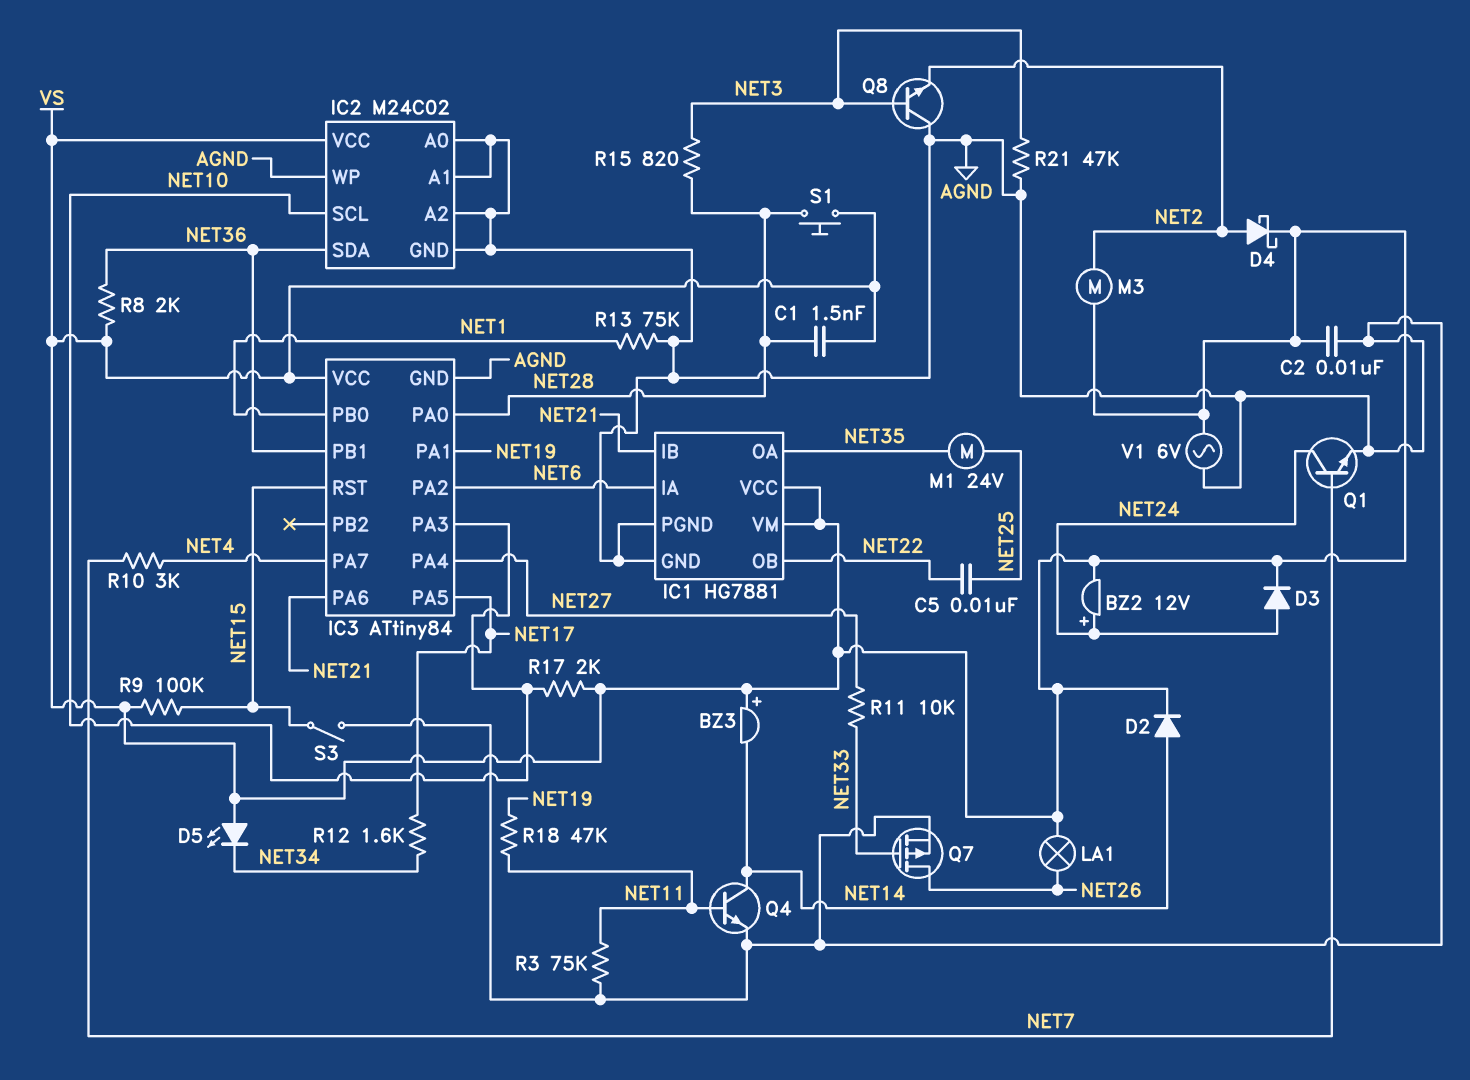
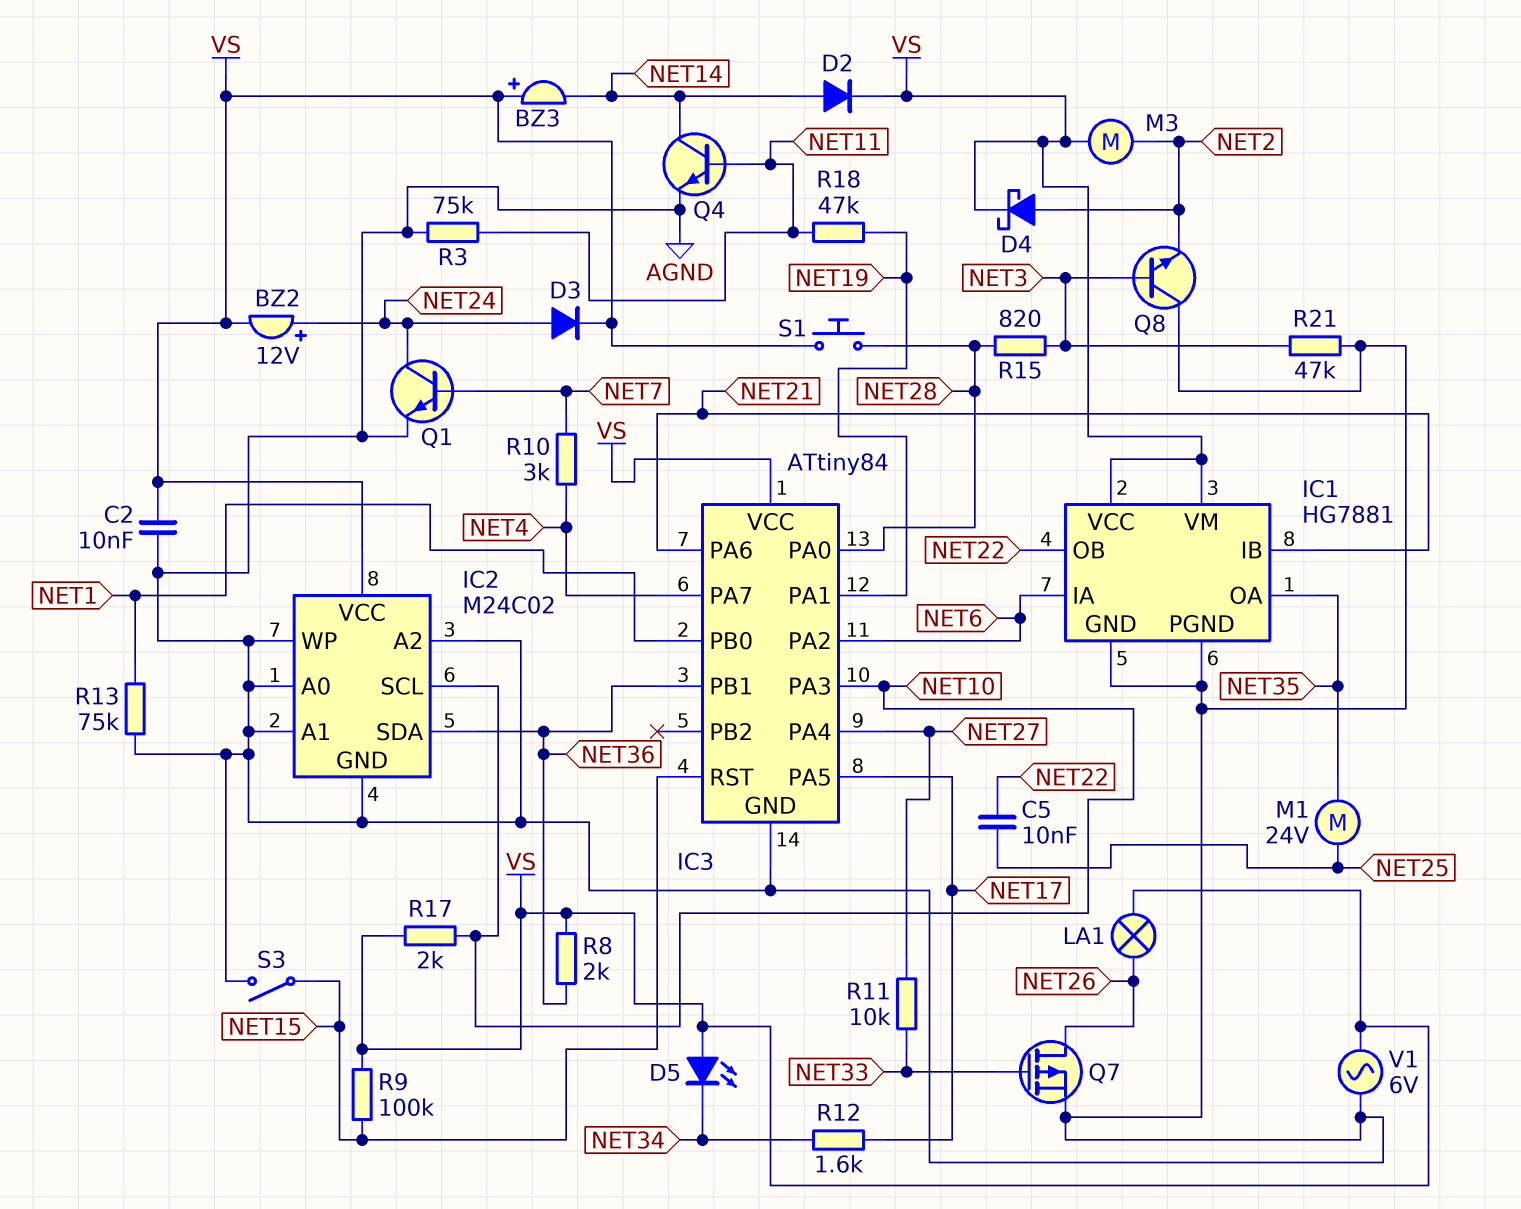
C1: 1.5nF (NET28, VS) -> none

